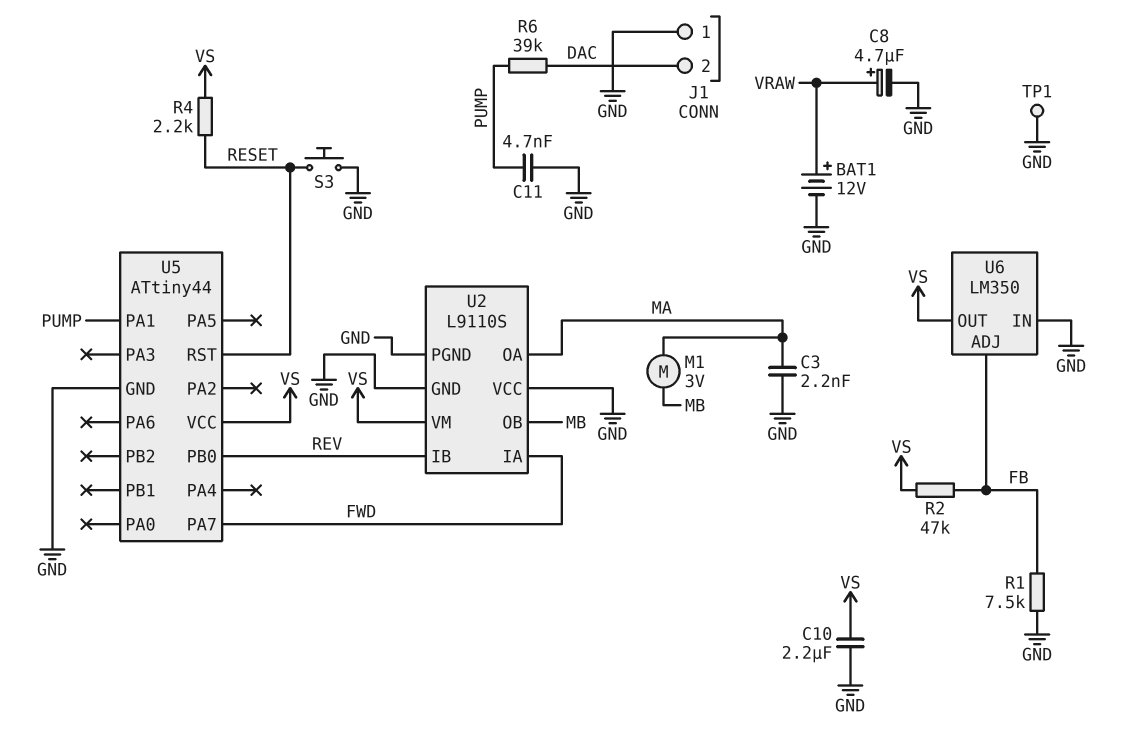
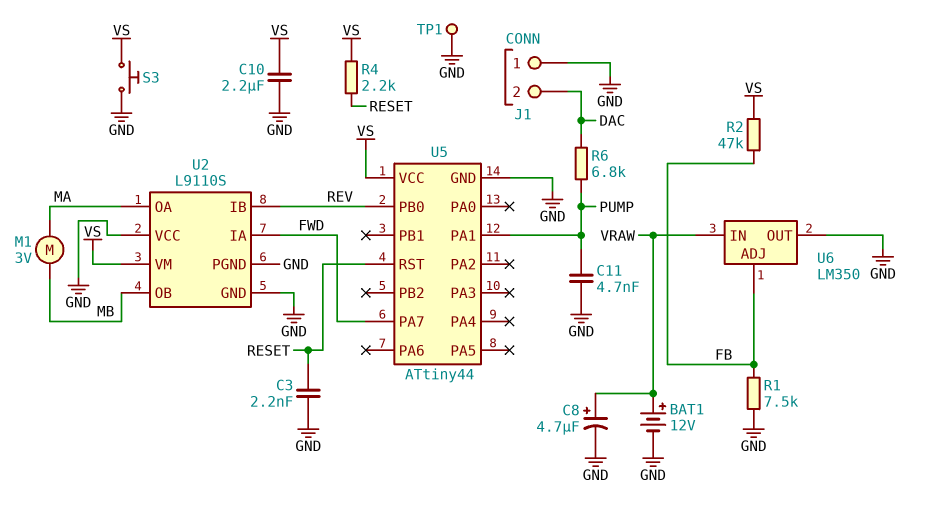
C3: 2.2nF (GND, MA) -> 2.2nF (GND, RESET)
R6: 39k (DAC, PUMP) -> 6.8k (DAC, PUMP)
S3: button (GND, RESET) -> button (GND, VS)
U6 pin IN: GND -> VRAW
U6 pin OUT: VS -> GND

